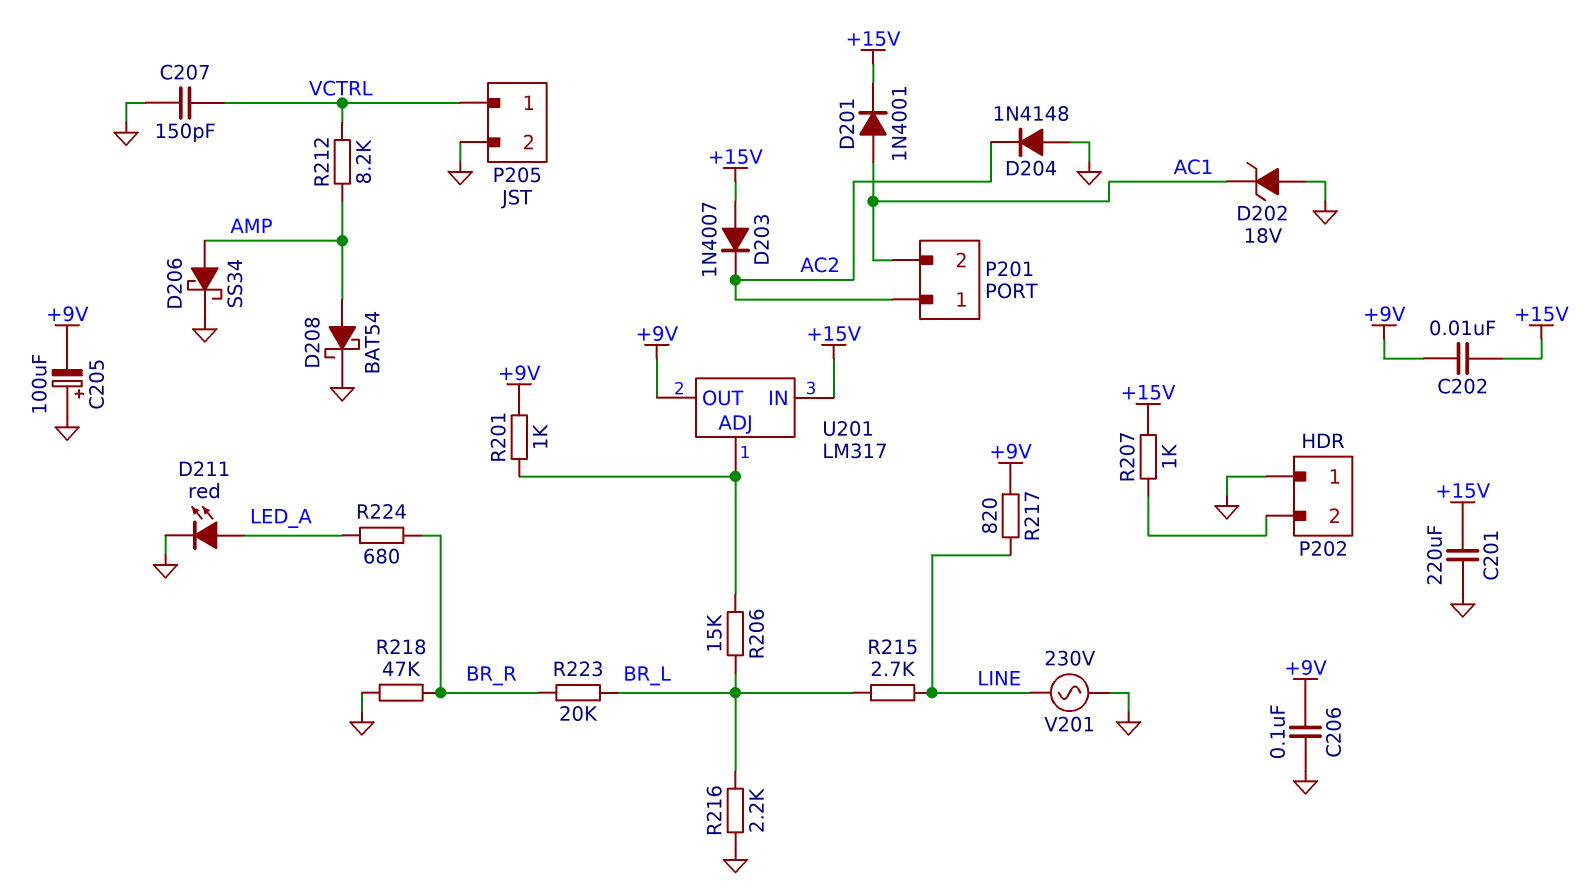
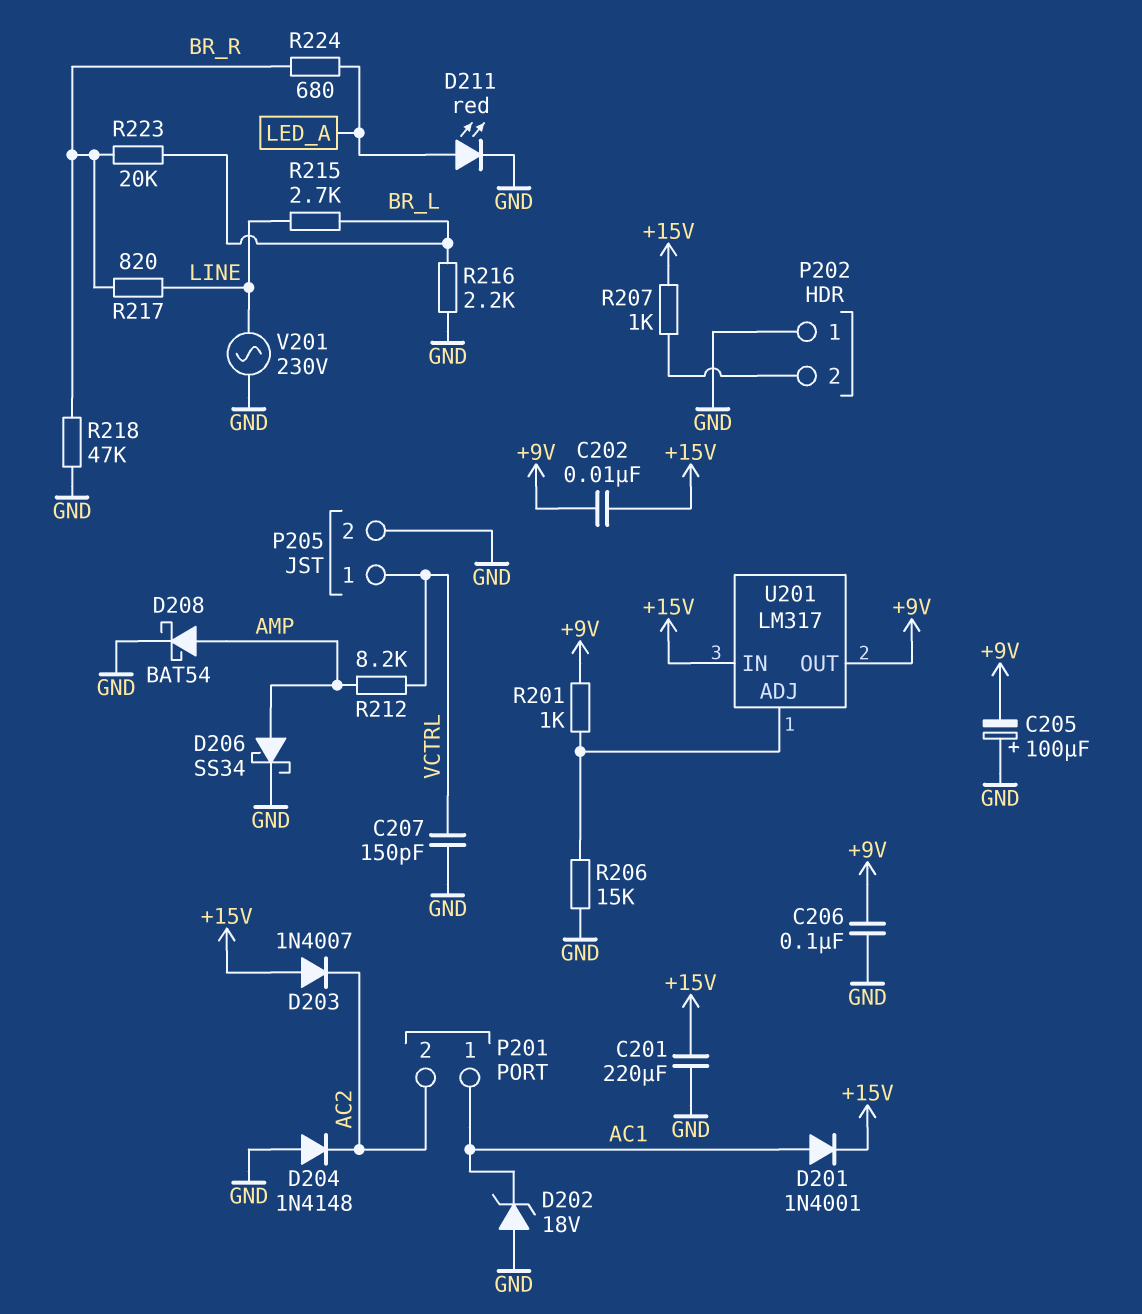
P201 pin 1: AC2 -> AC1
P201 pin 2: AC1 -> AC2
R206: 15k (BR_L, U201/ADJ) -> 15k (GND, U201/ADJ)
R217: 820 (+9V, LINE) -> 820 (BR_R, LINE)

